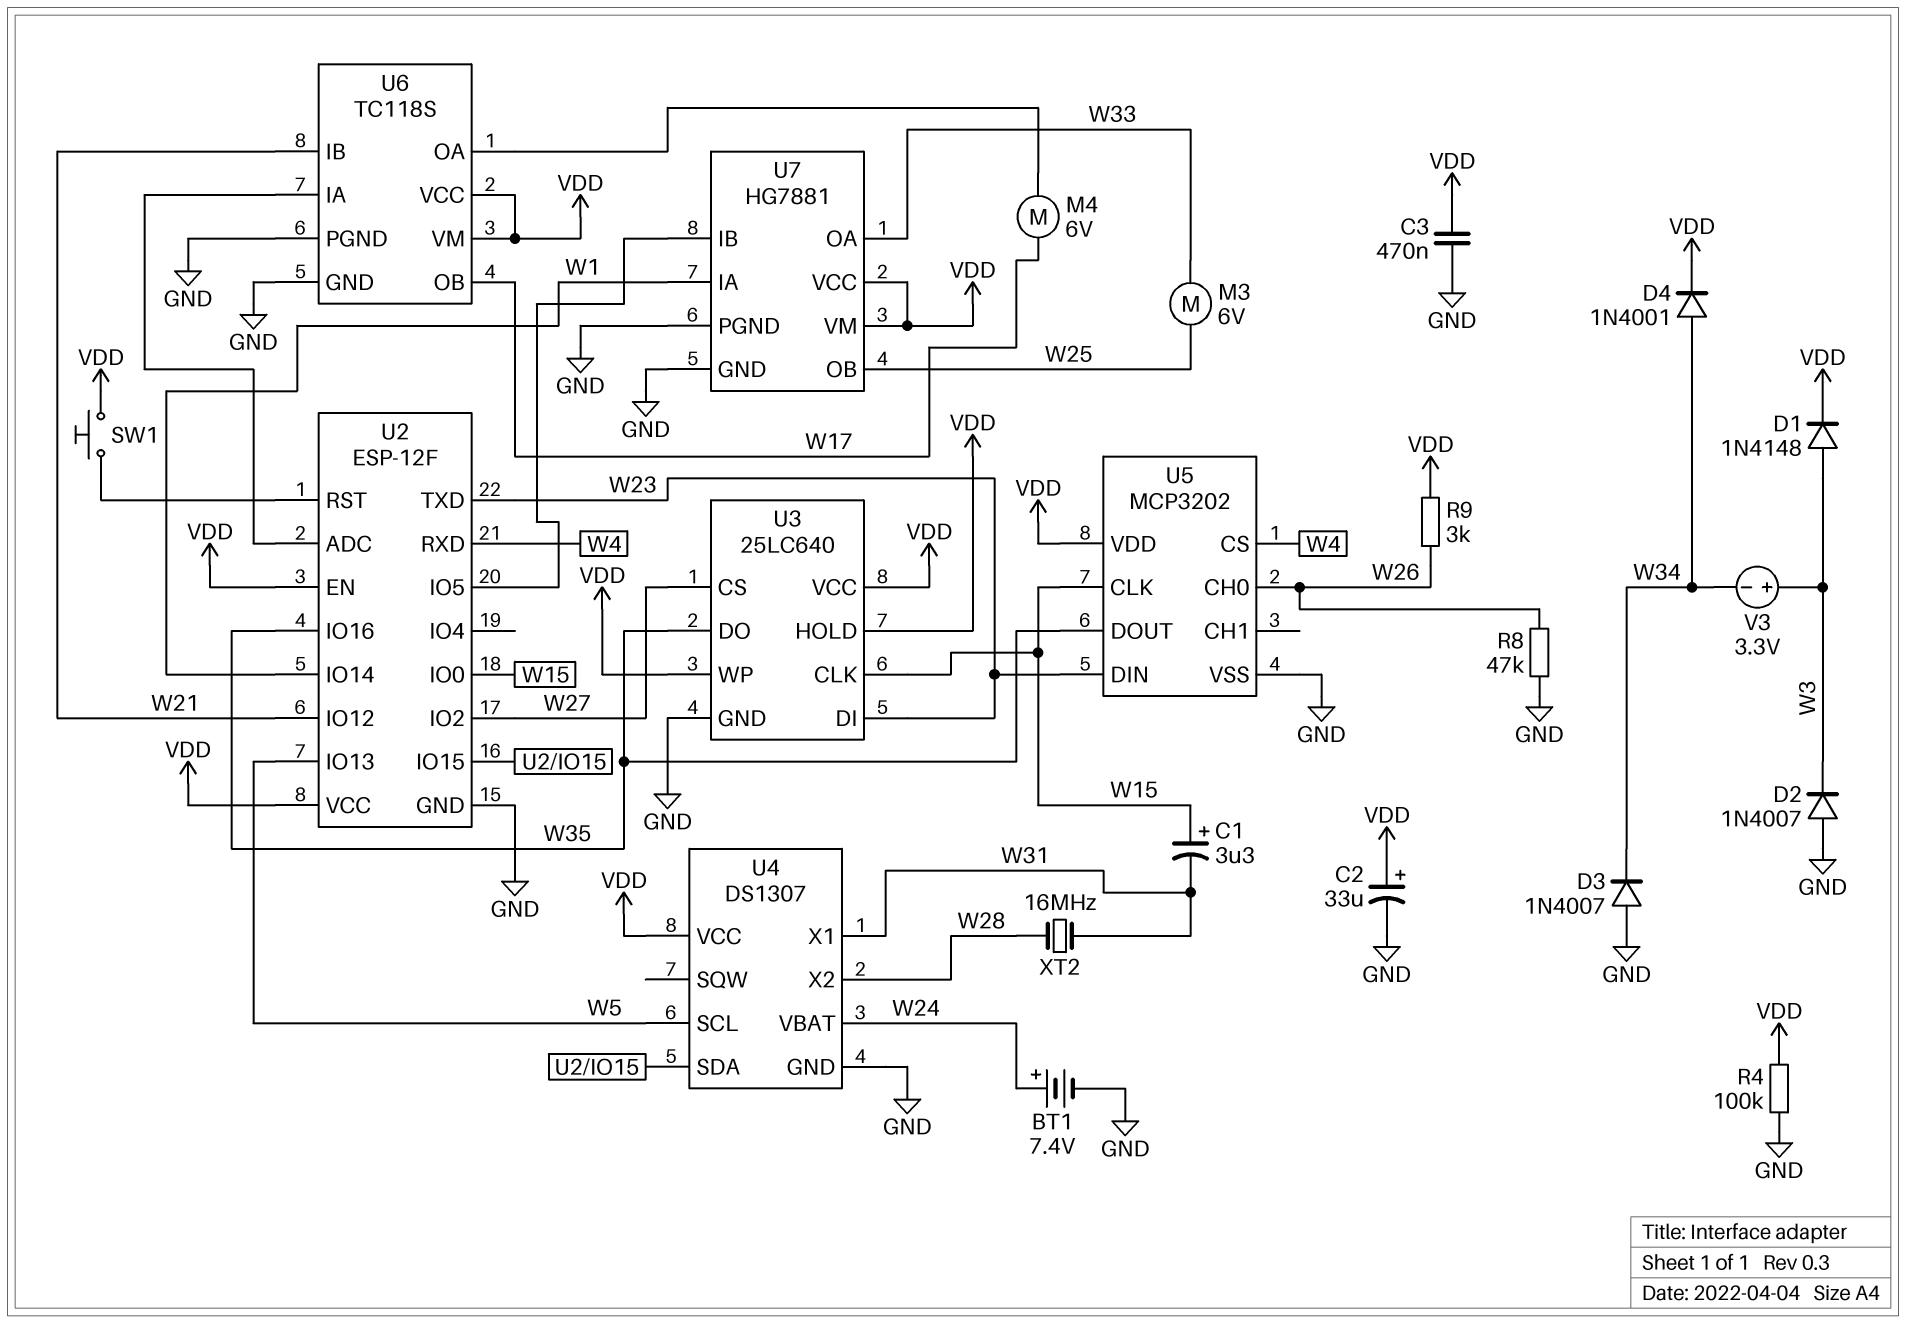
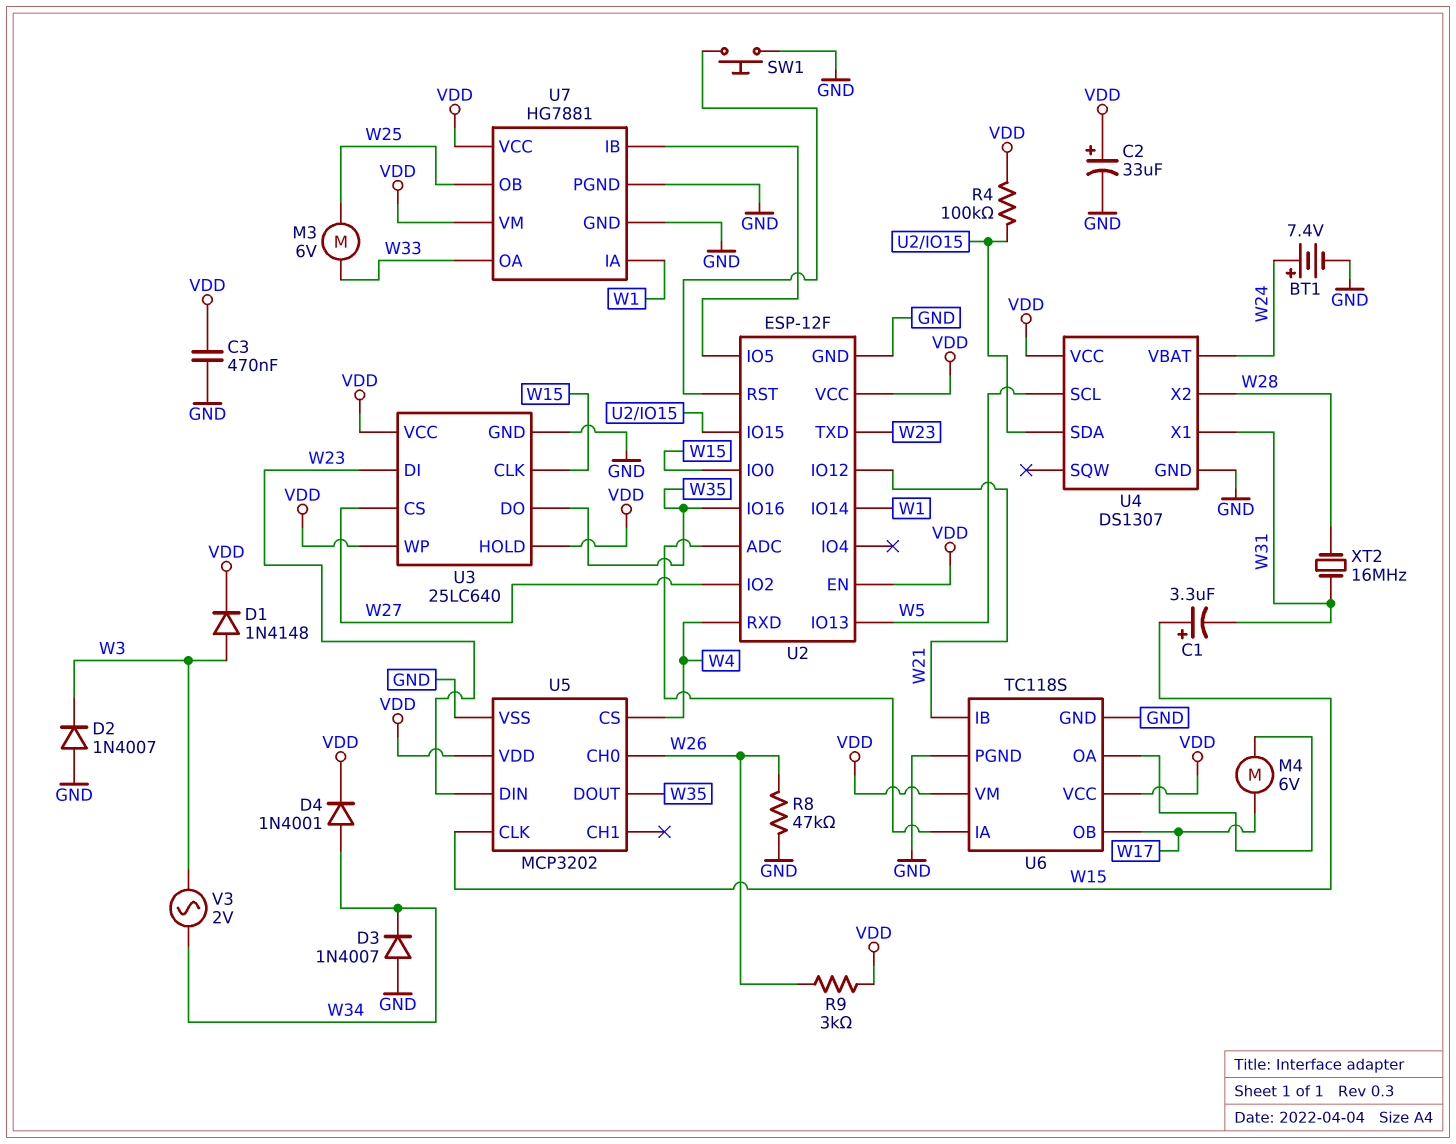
R4: 100k (GND, VDD) -> 100k (U2/IO15, VDD)
SW1: button (U2/RST, VDD) -> button (GND, U2/RST)
V3: 3.3V (plus W3, minus W34) -> AC 2V (W3, W34)

